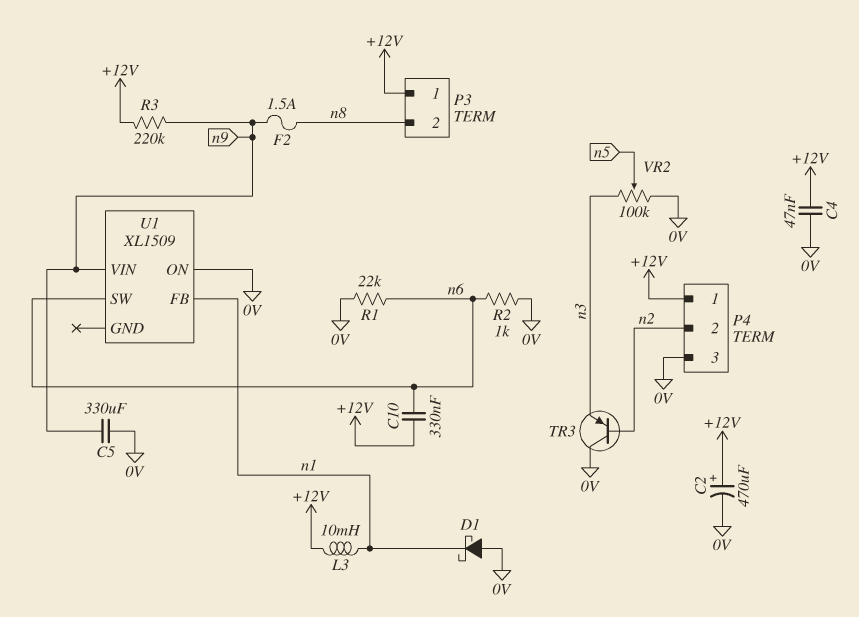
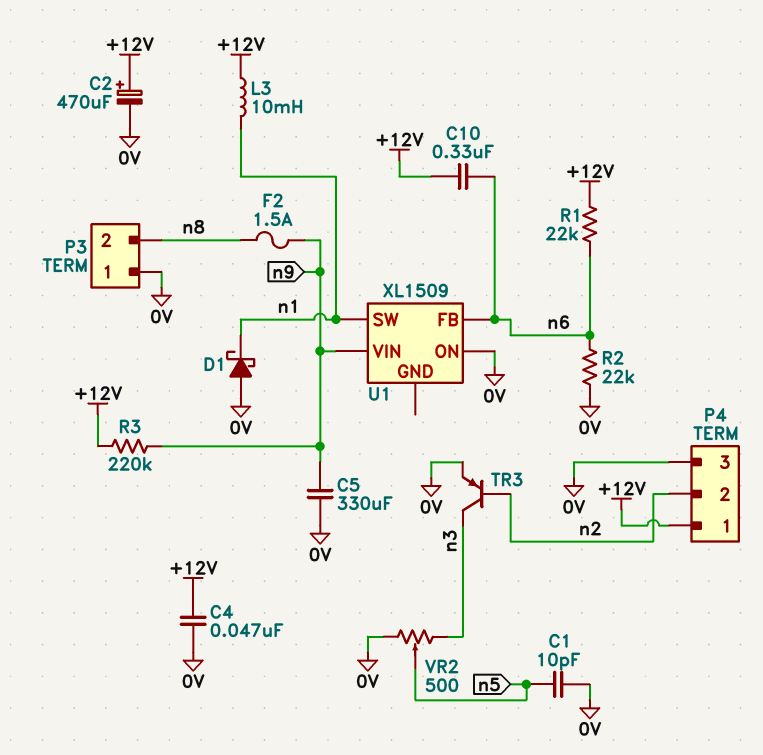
C1: none -> 10pF (0V, n5)
P3 pin 1: +12V -> 0V
R1: 22k (0V, n6) -> 22k (+12V, n6)
R2: 1k (0V, n6) -> 22k (0V, n6)
TR3: PNP (B n2, C 0V, E n3) -> PNP (B n2, C n3, E 0V)
U1 pin FB: n1 -> n6
U1 pin SW: n6 -> n1
VR2: 100k (0V, n3, wiper n5) -> 500 (0V, n3, wiper n5)

